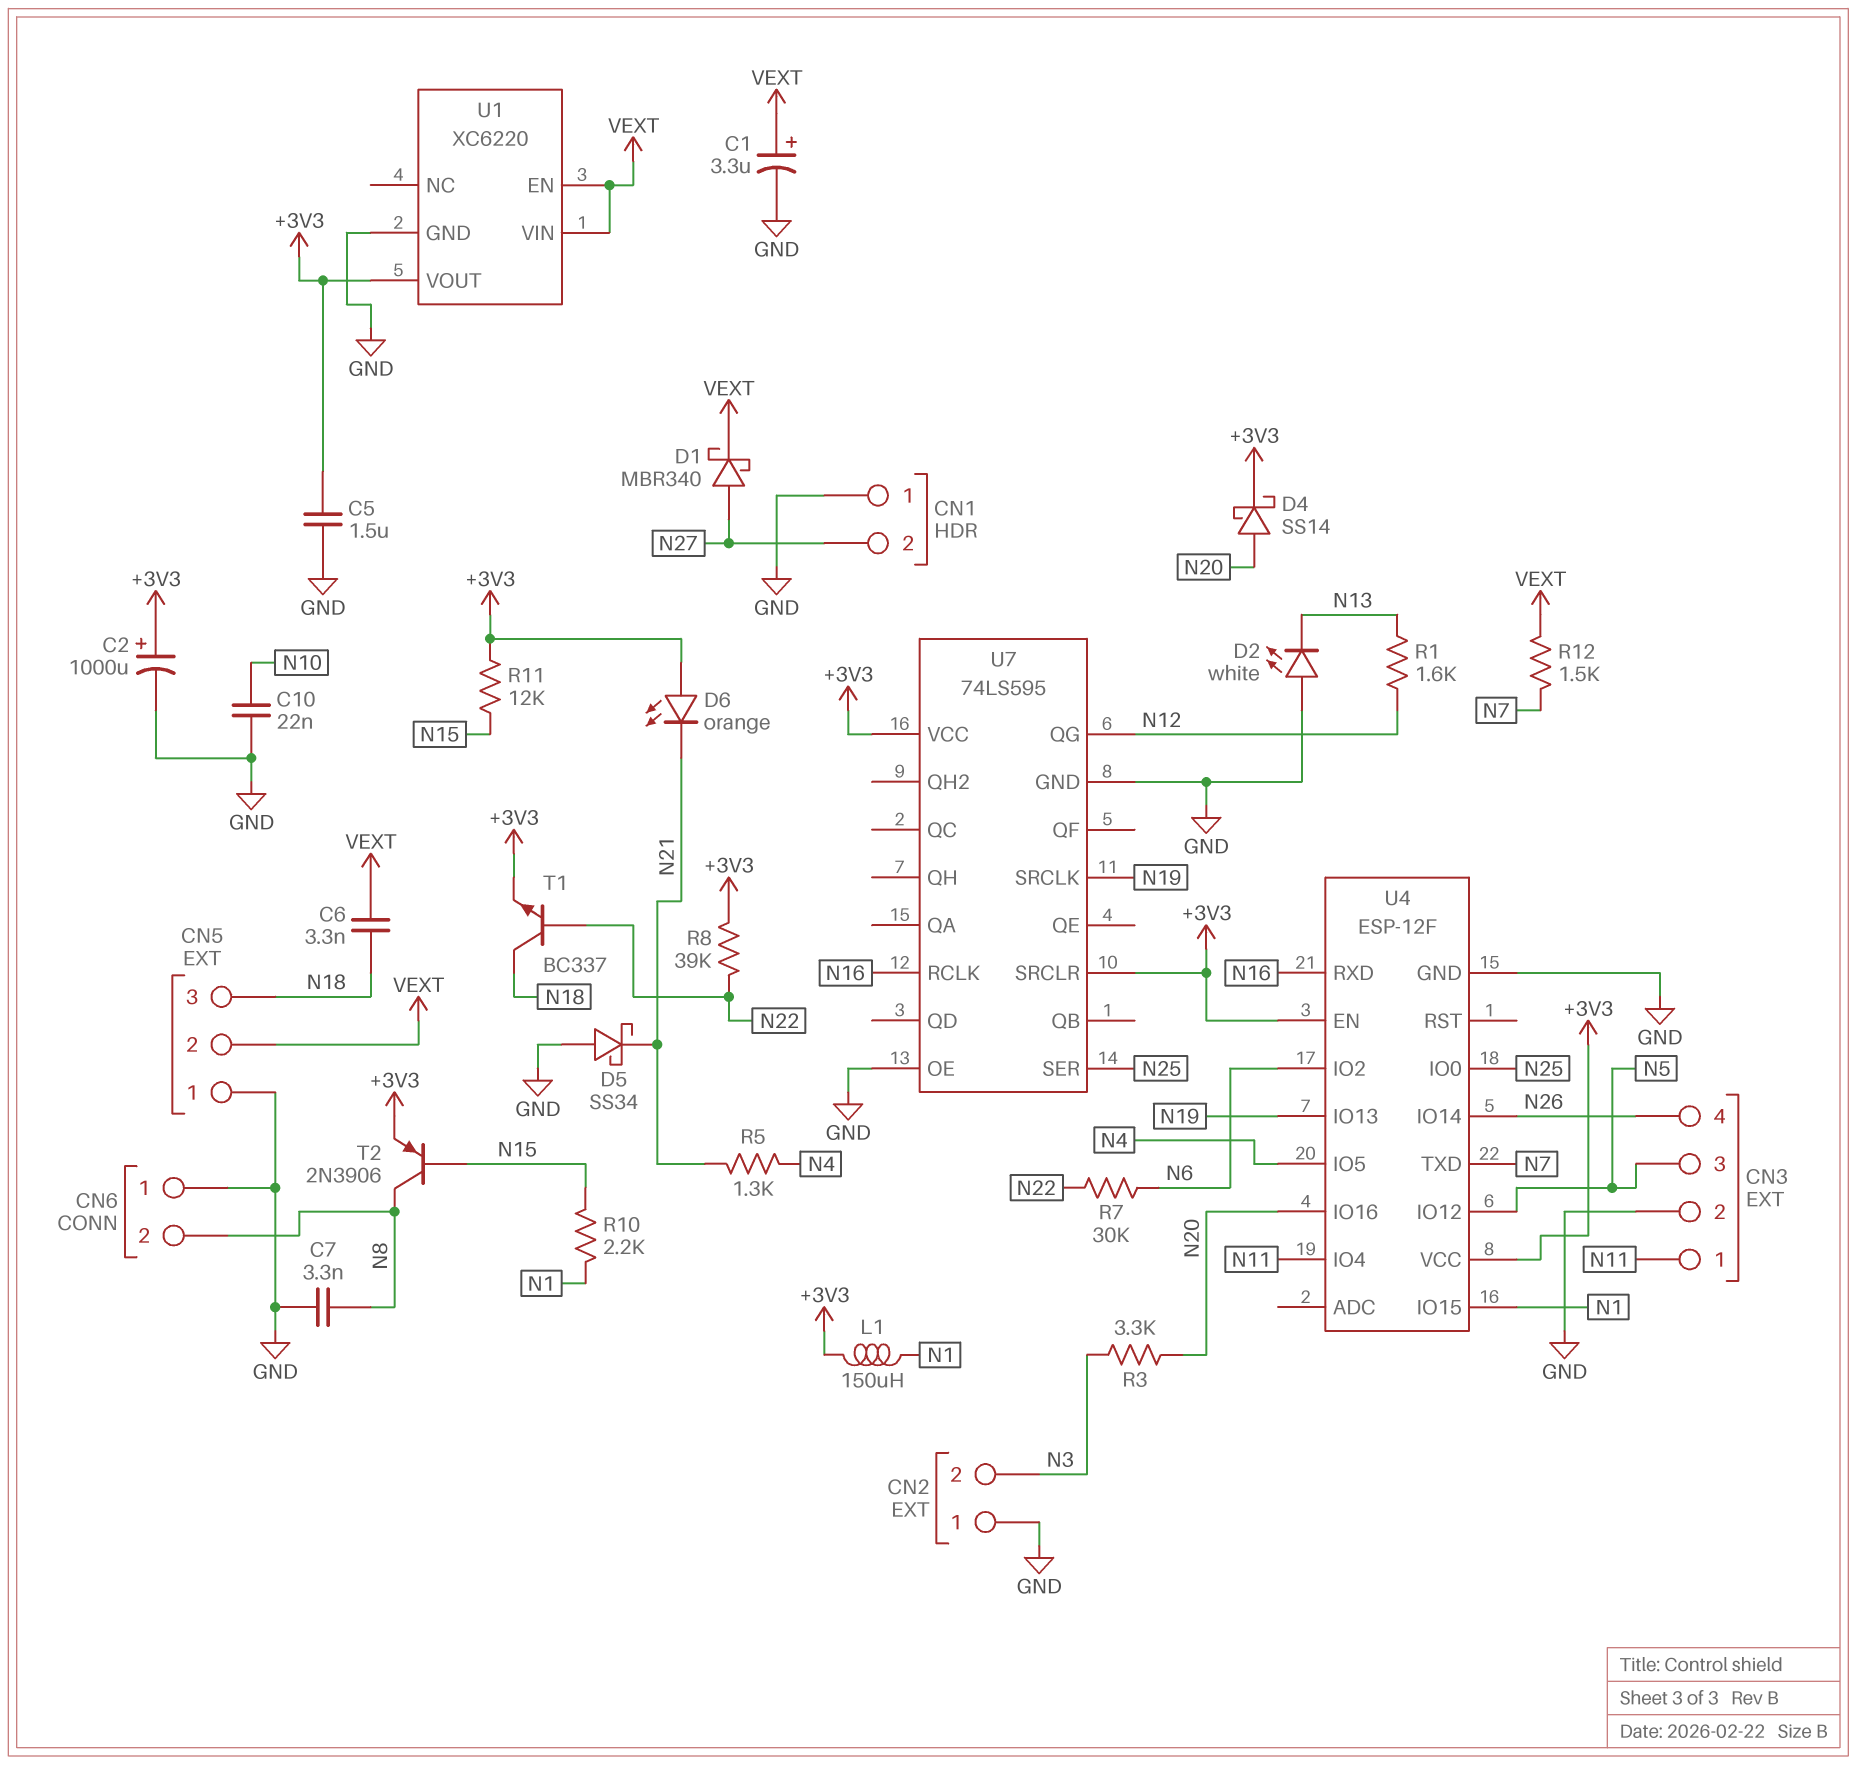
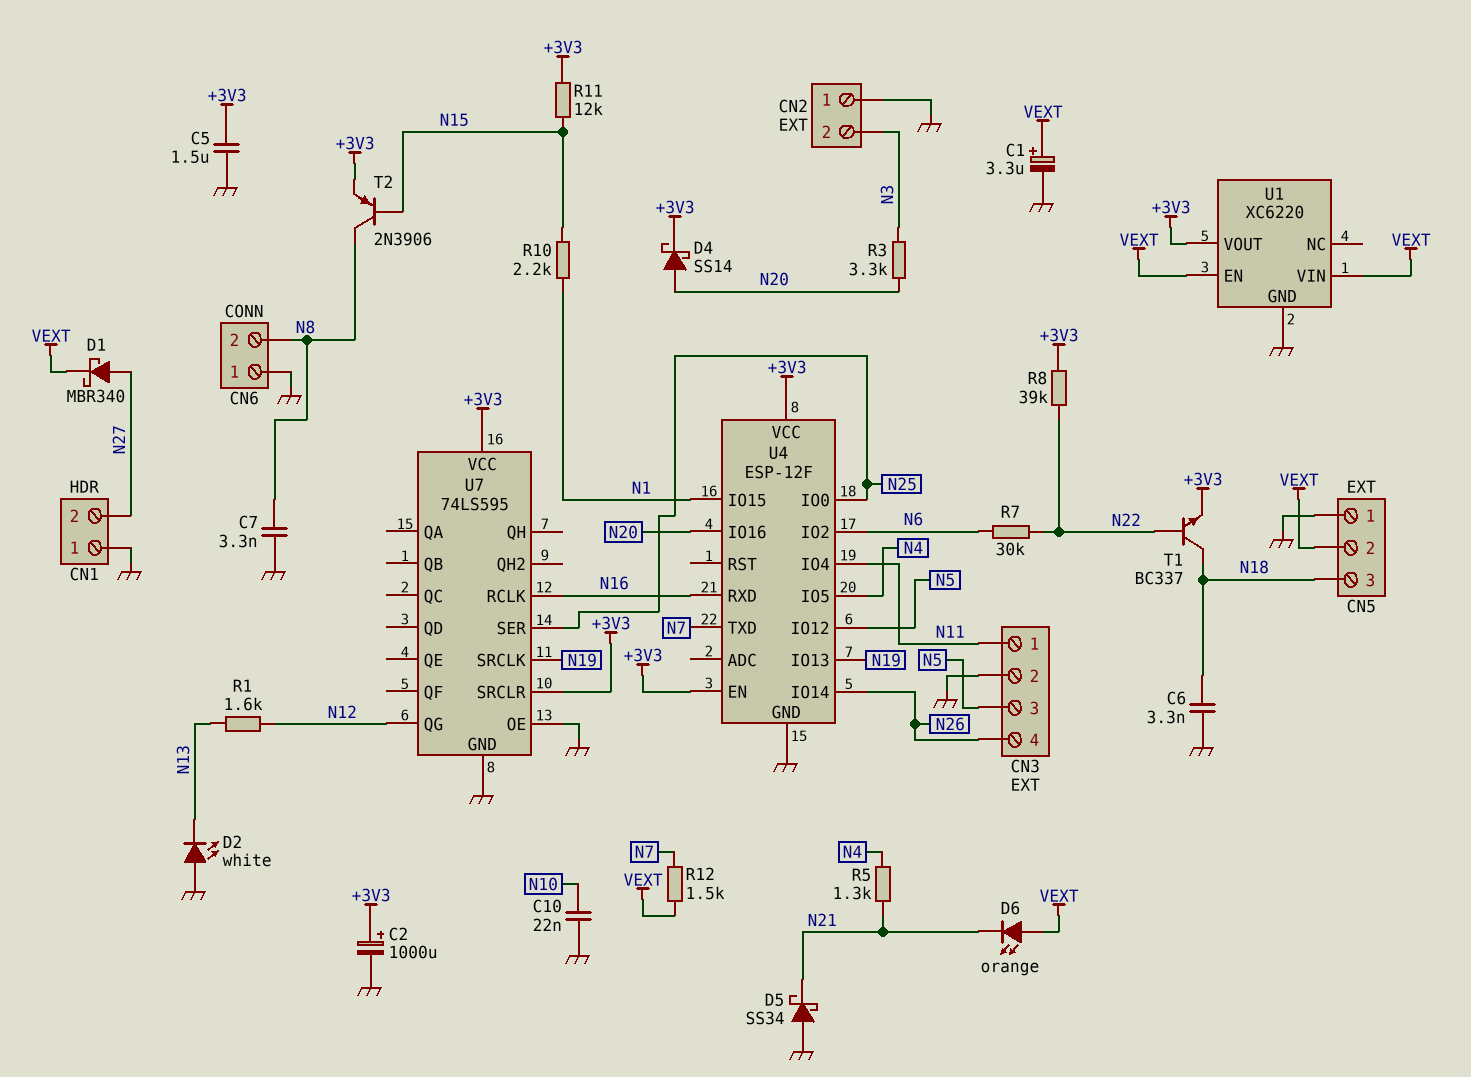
C6: 3.3nF (N18, VEXT) -> 3.3nF (GND, N18)
D6: LED orange (A +3V3, K N21) -> LED orange (A VEXT, K N21)
L1: 150uH (+3V3, N1) -> none

